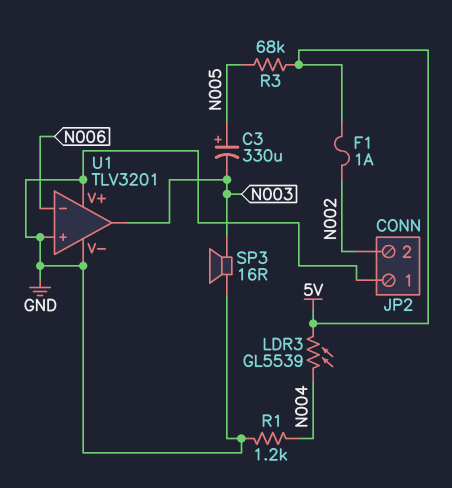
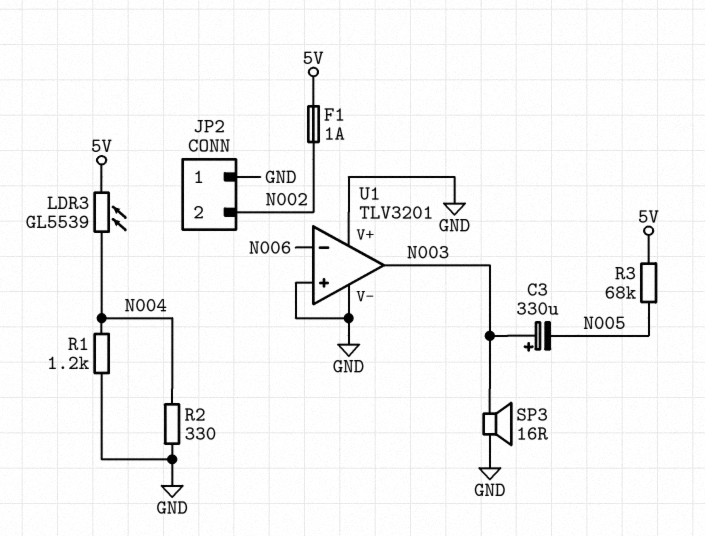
C3: 330uF (plus N005, minus N003) -> 330uF (plus N003, minus N005)
R2: none -> 330 (GND, N004)

